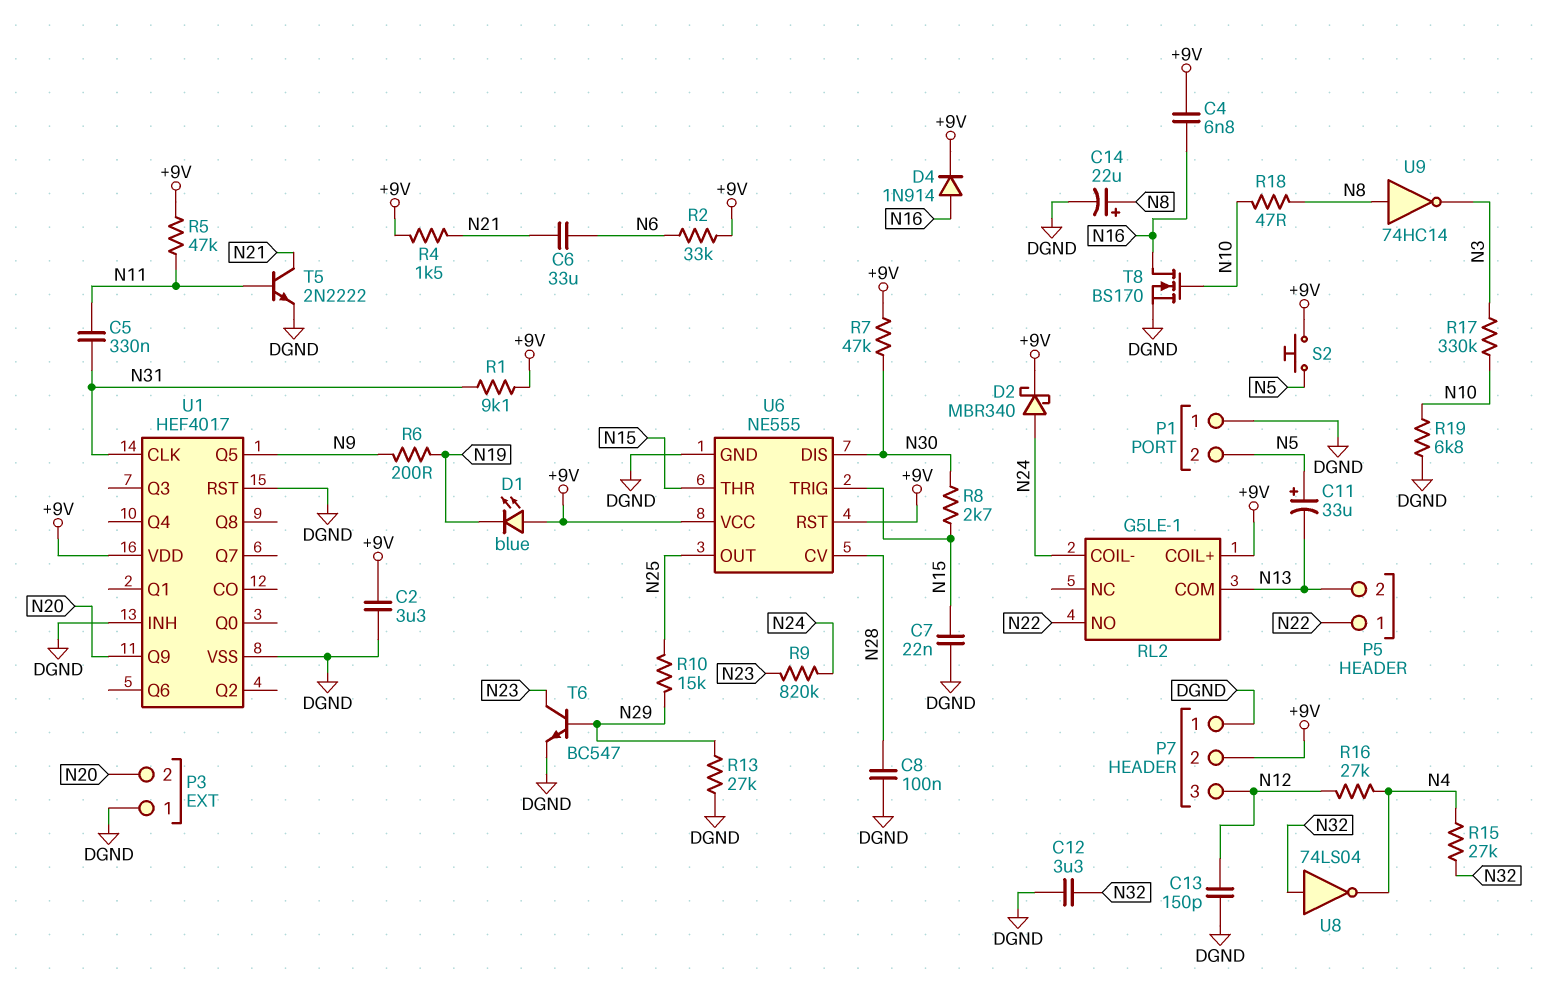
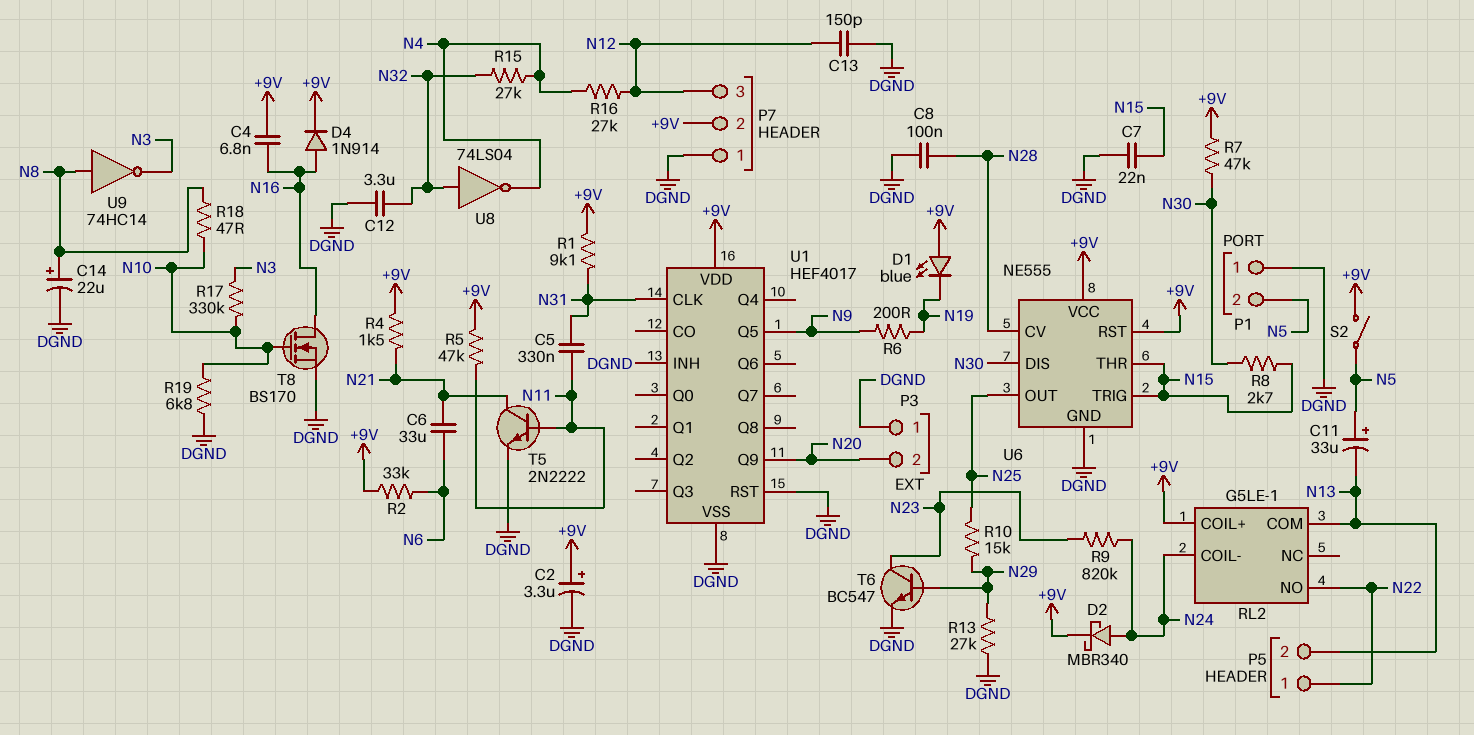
C2: 3.3uF (+9V, DGND) -> 3.3uF (plus +9V, minus DGND)
S2: button (+9V, N5) -> switch (+9V, N5)

